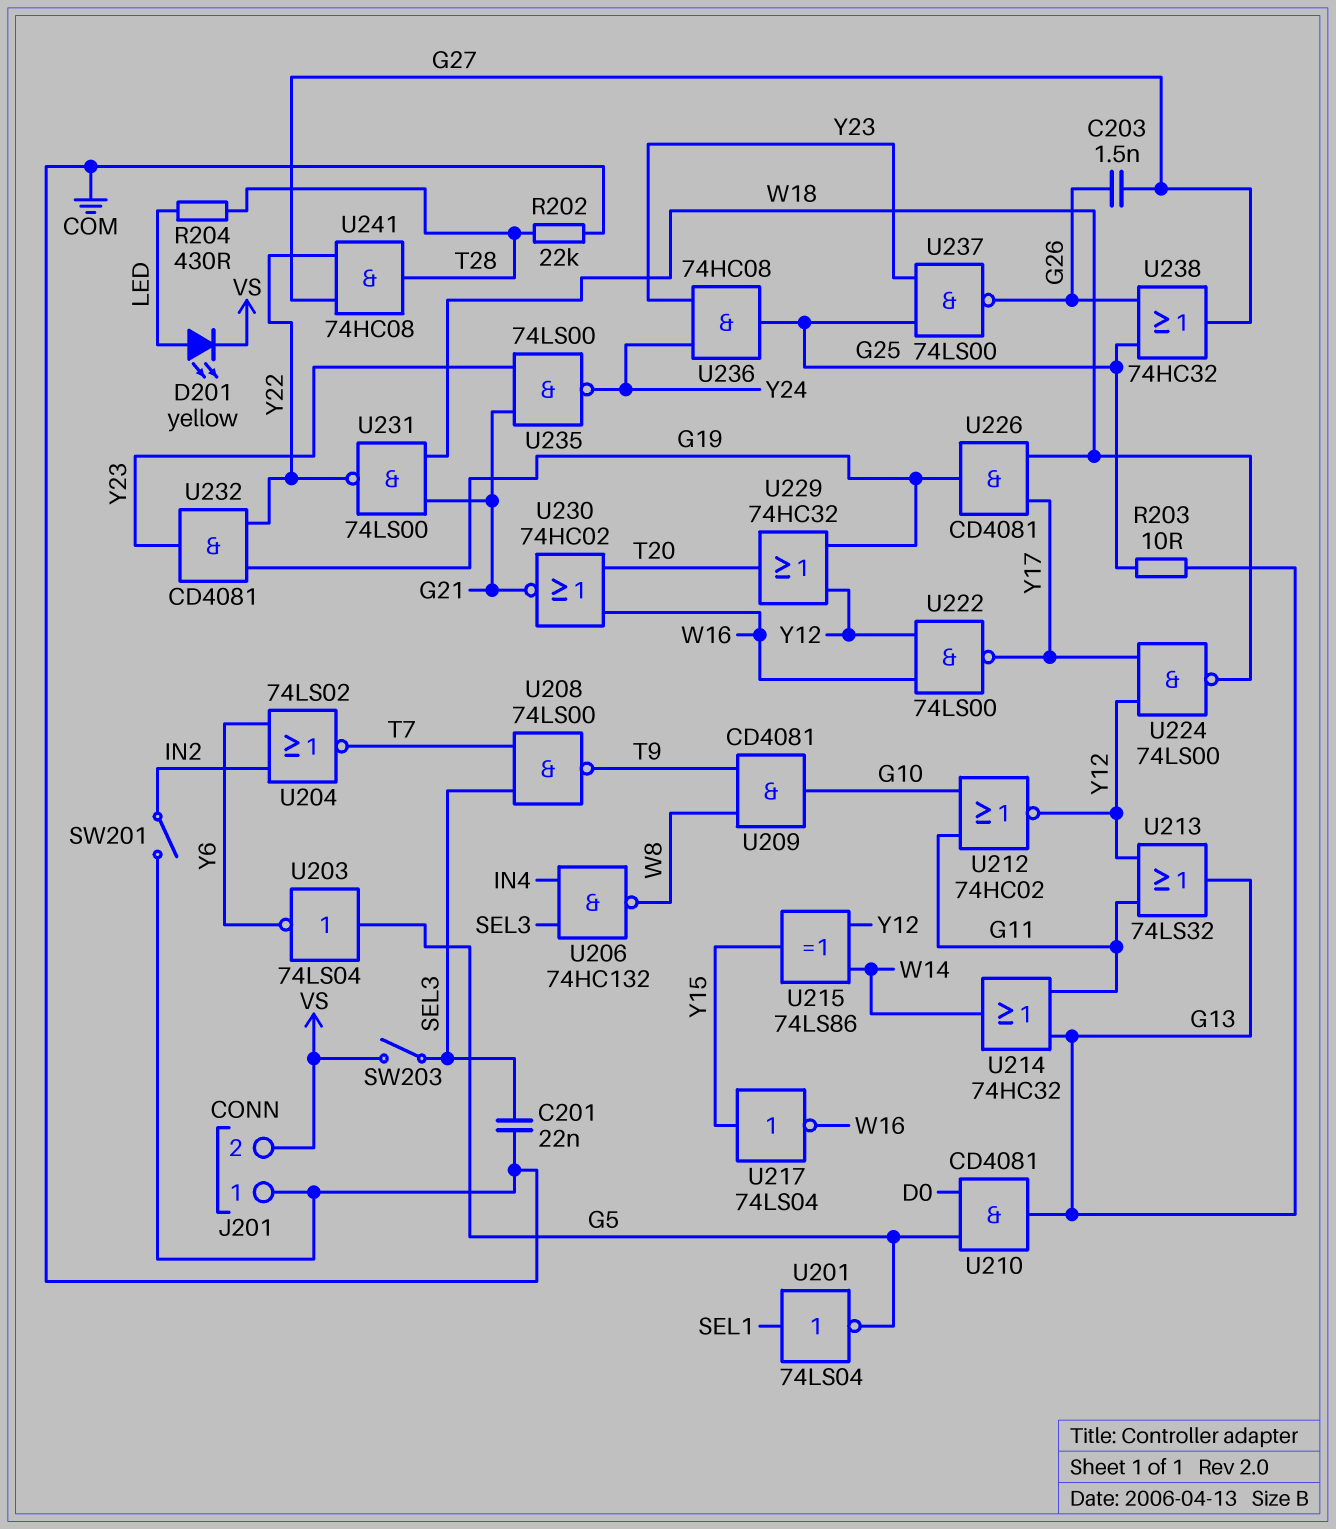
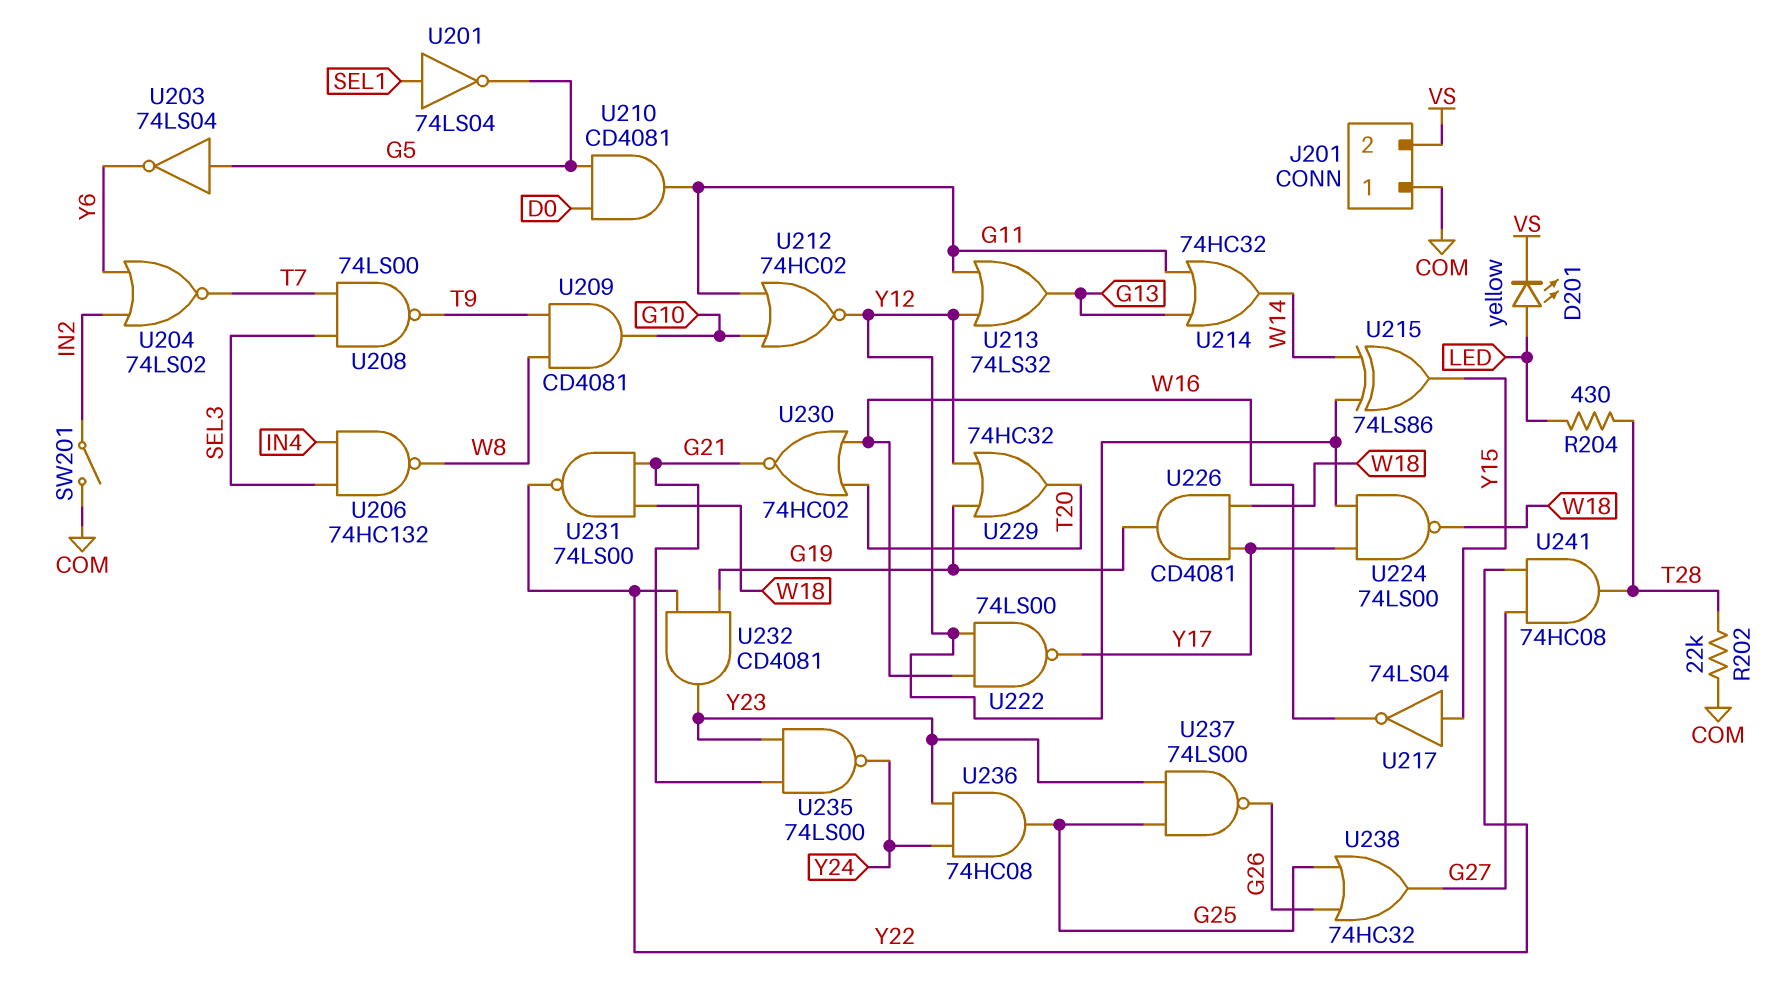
C201: 22nF (COM, SEL3) -> none
C203: 1.5nF (G26, G27) -> none
R203: 10 (G13, G25) -> none
SW203: switch (SEL3, VS) -> none
U210: AND CD4081 (in D0, in G5, out G13) -> AND CD4081 (in D0, in G5, out G11)

